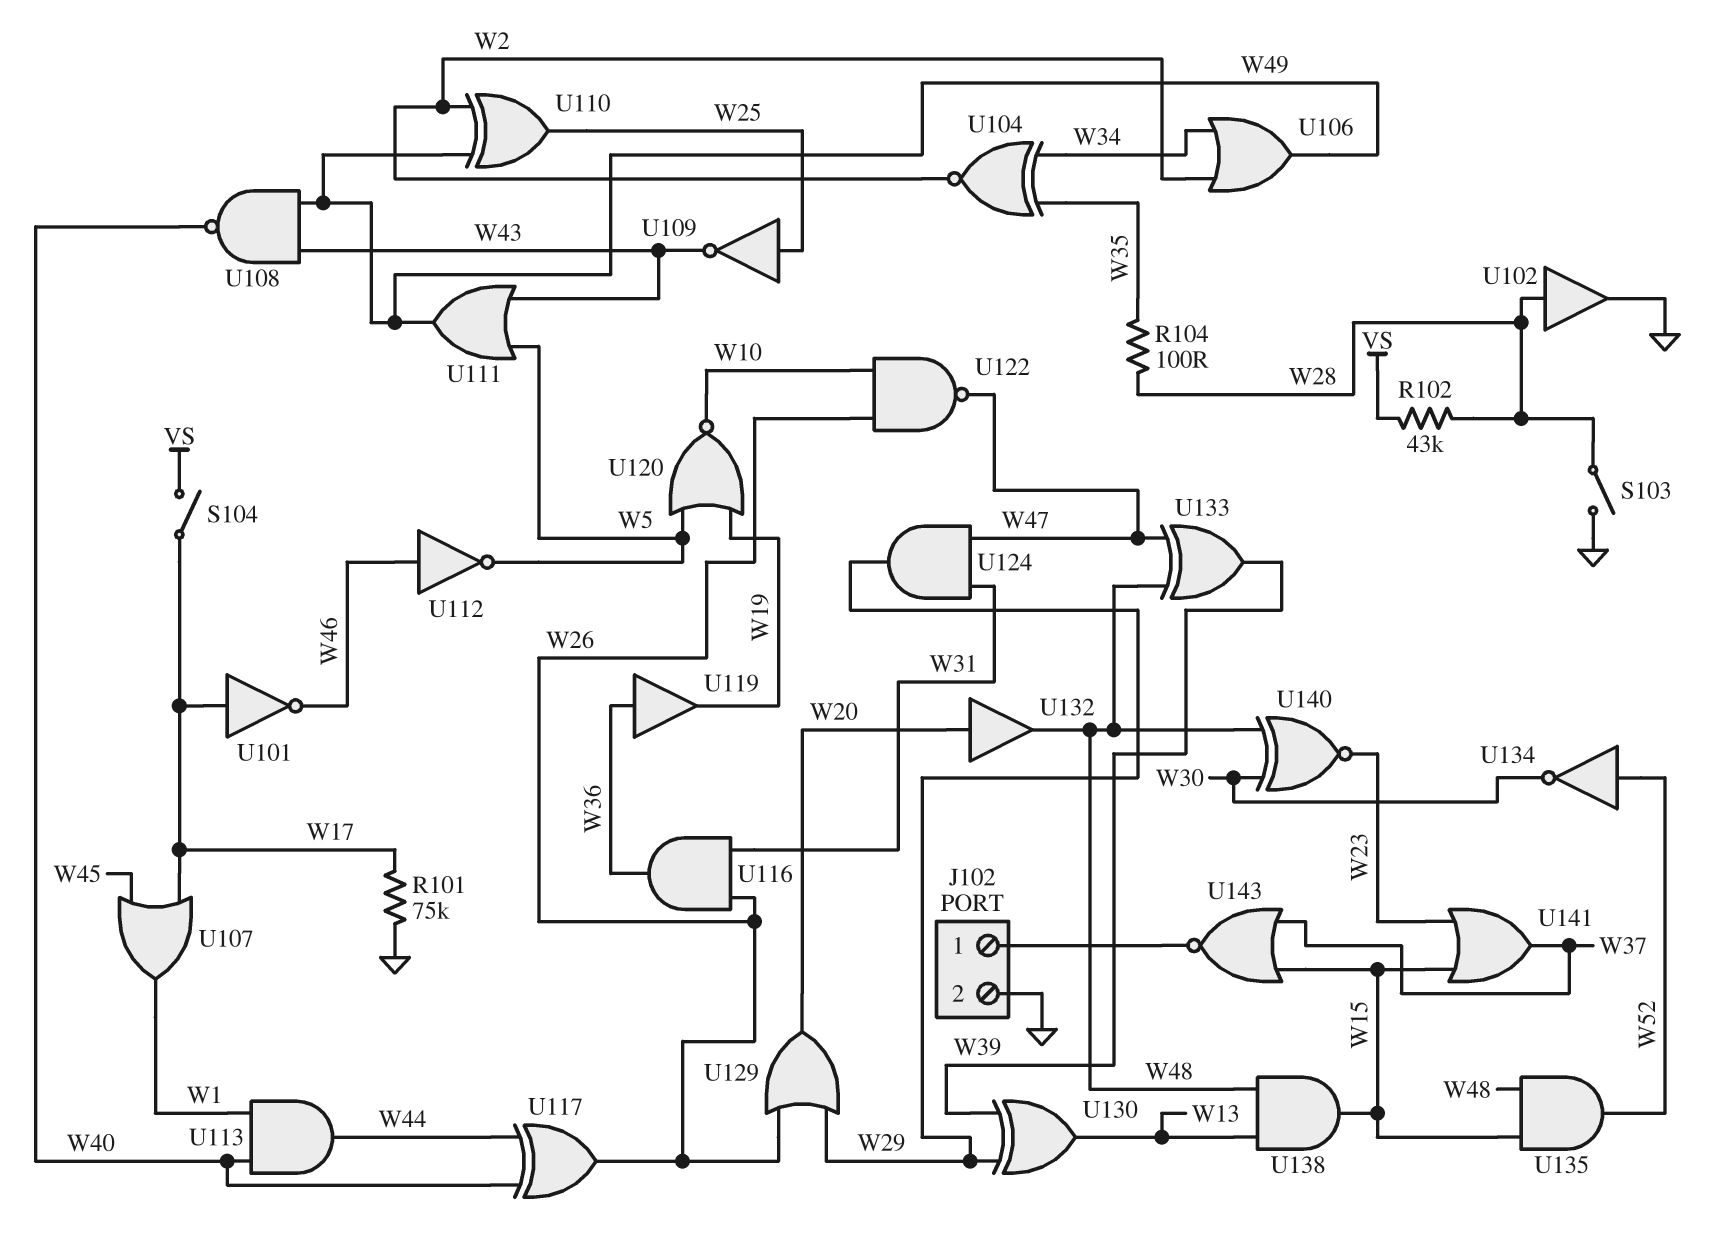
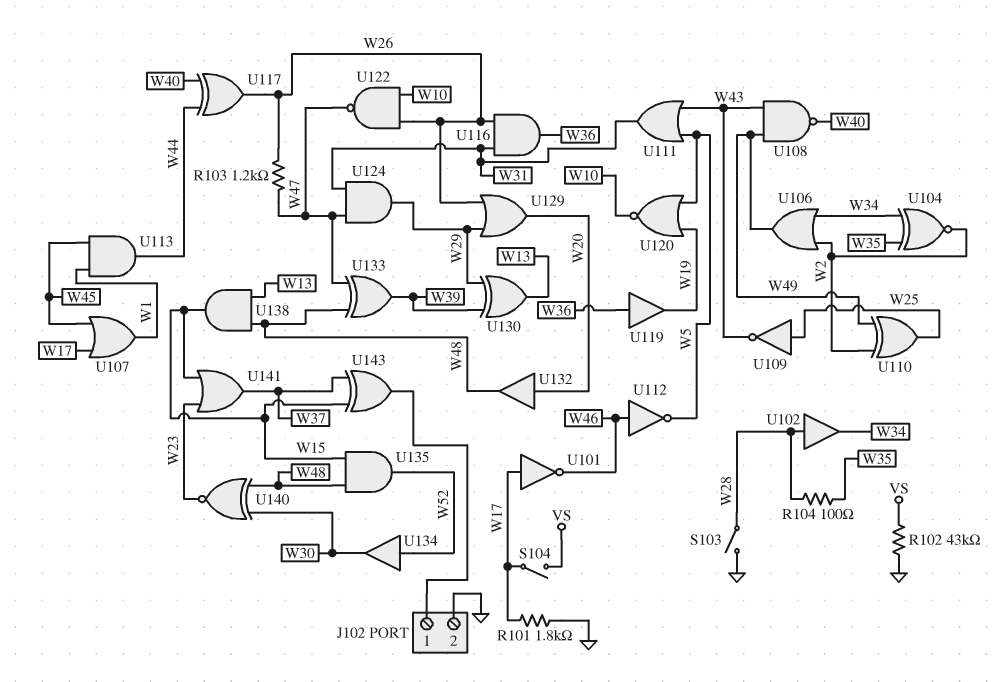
R101: 75k (GND, W17) -> 1.8k (GND, W17)
R102: 43k (VS, W28) -> 43k (GND, VS)
R103: none -> 1.2k (W26, W47)
U102: buffer (in W28, out GND) -> buffer (in W28, out W34)
U111: OR (in W5, in W43, out W49) -> OR (in W5, in W43, out W31)
U113: AND (in W1, in W40, out W44) -> AND (in W1, in W45, out W44)
U134: NOT (in W52, out W30) -> buffer (in W52, out W30)
U143: NOR (in W15, in W37, out J102/1) -> XOR (in W15, in W37, out J102/1)

